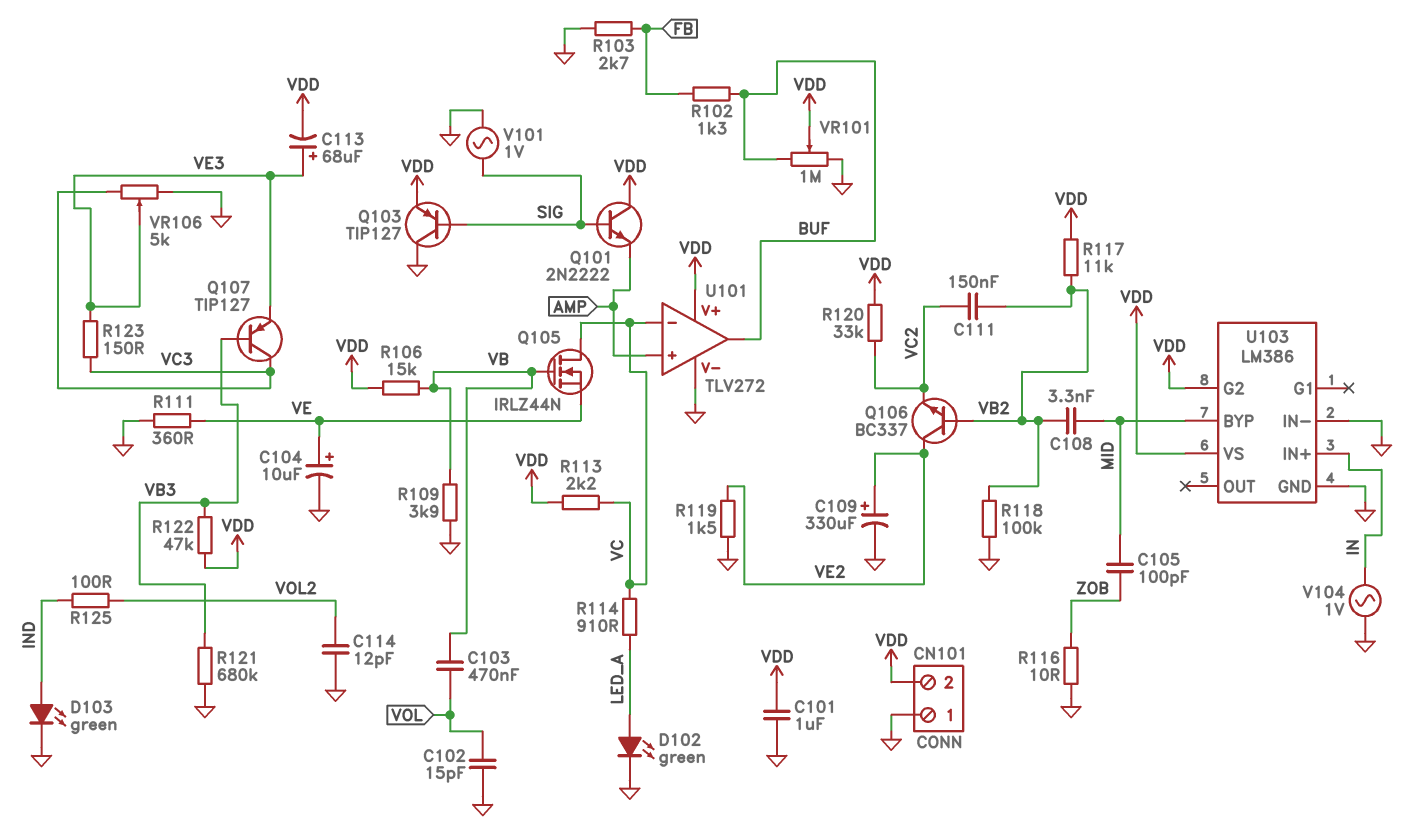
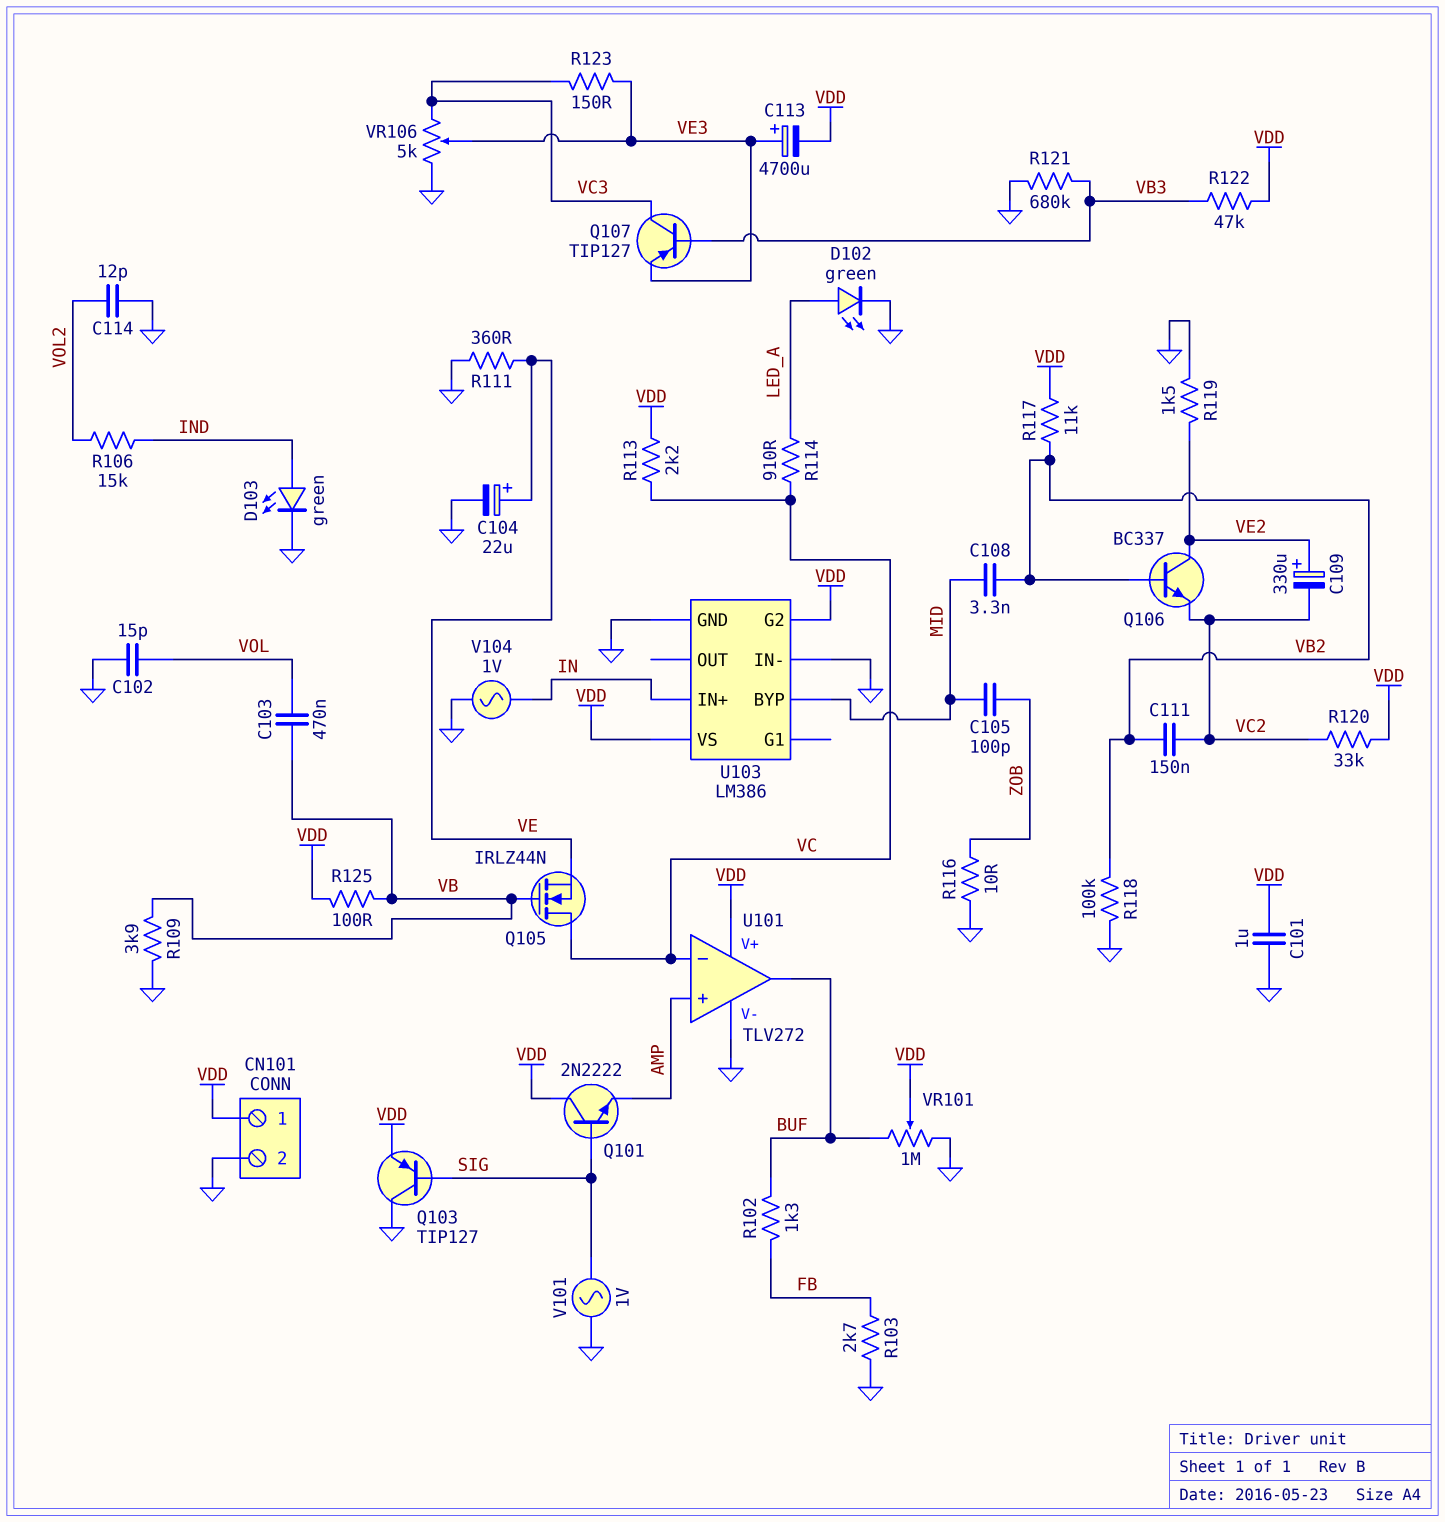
C104: 10uF (plus VE, minus GND) -> 22uF (plus VE, minus GND)
C109: 330uF (plus VE2, minus GND) -> 330uF (plus VE2, minus VC2)
C113: 68uF (plus VE3, minus VDD) -> 4700uF (plus VE3, minus VDD)
CN101 pin 1: GND -> VDD
CN101 pin 2: VDD -> GND
R106: 15k (VB, VDD) -> 15k (IND, VOL2)
R125: 100 (IND, VOL2) -> 100 (VB, VDD)

